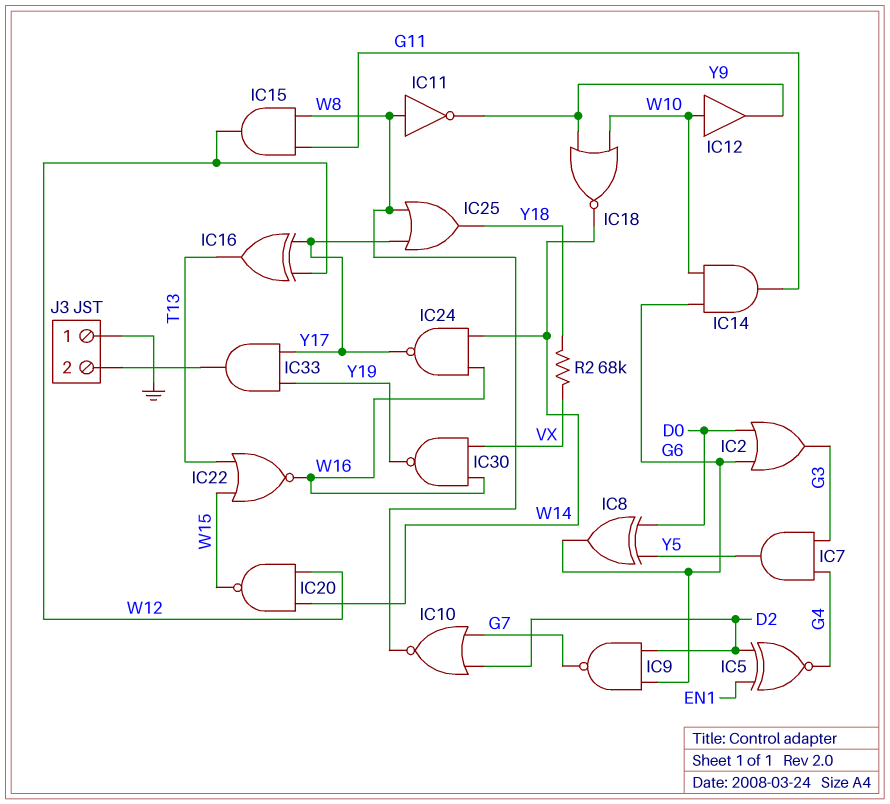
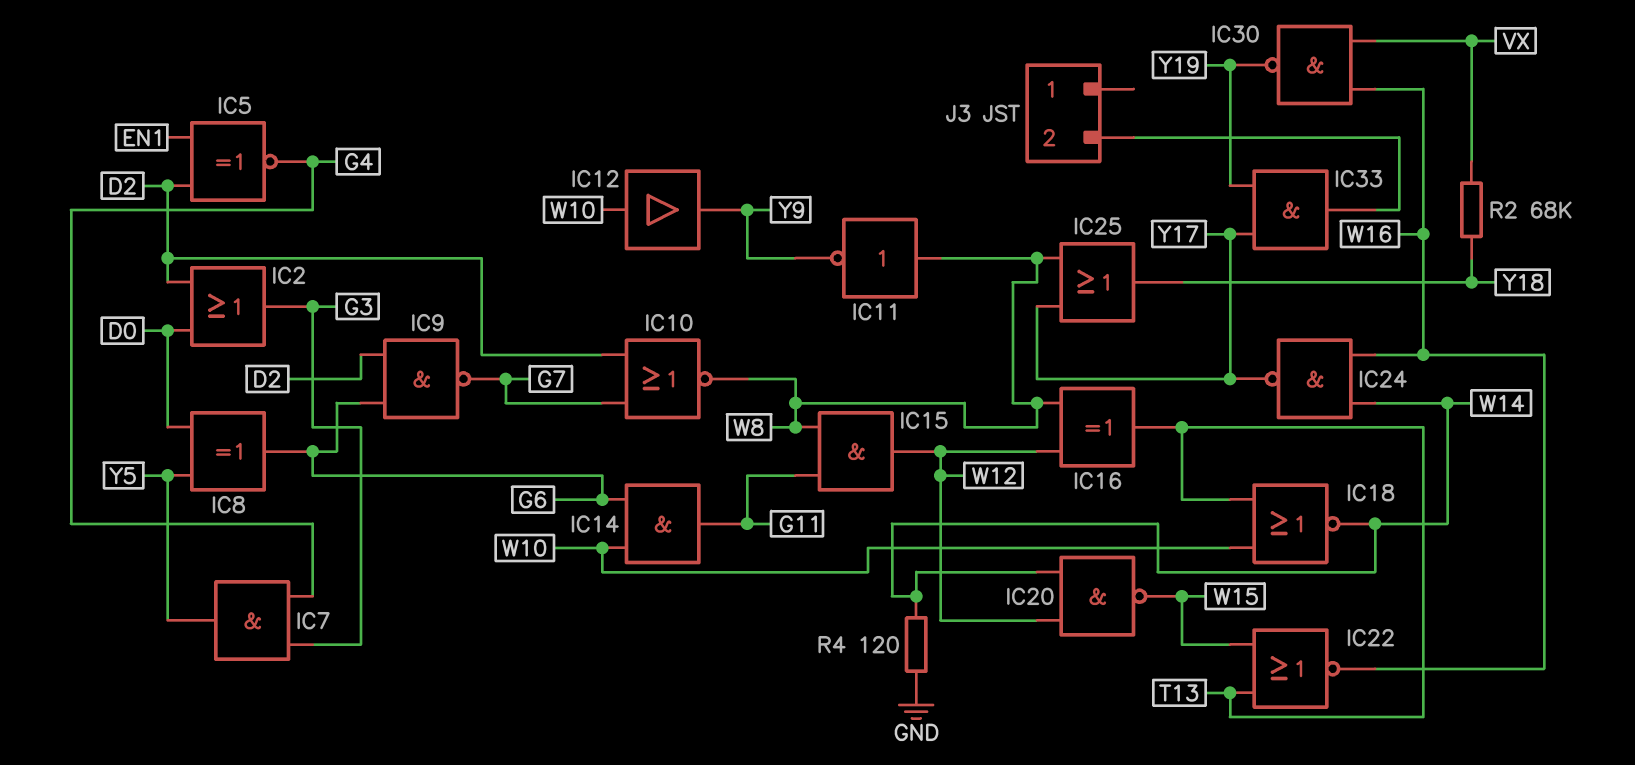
IC2: OR (in D0, in G6, out G3) -> OR (in D0, in D2, out G3)
IC16: XOR (in W12, in Y17, out T13) -> XOR (in W8, in W12, out T13)
IC18: NOR (in W10, in Y9, out W14) -> NOR (in T13, in W10, out W14)
J3 pin 1: GND -> none
R4: none -> 120 (GND, W14)

